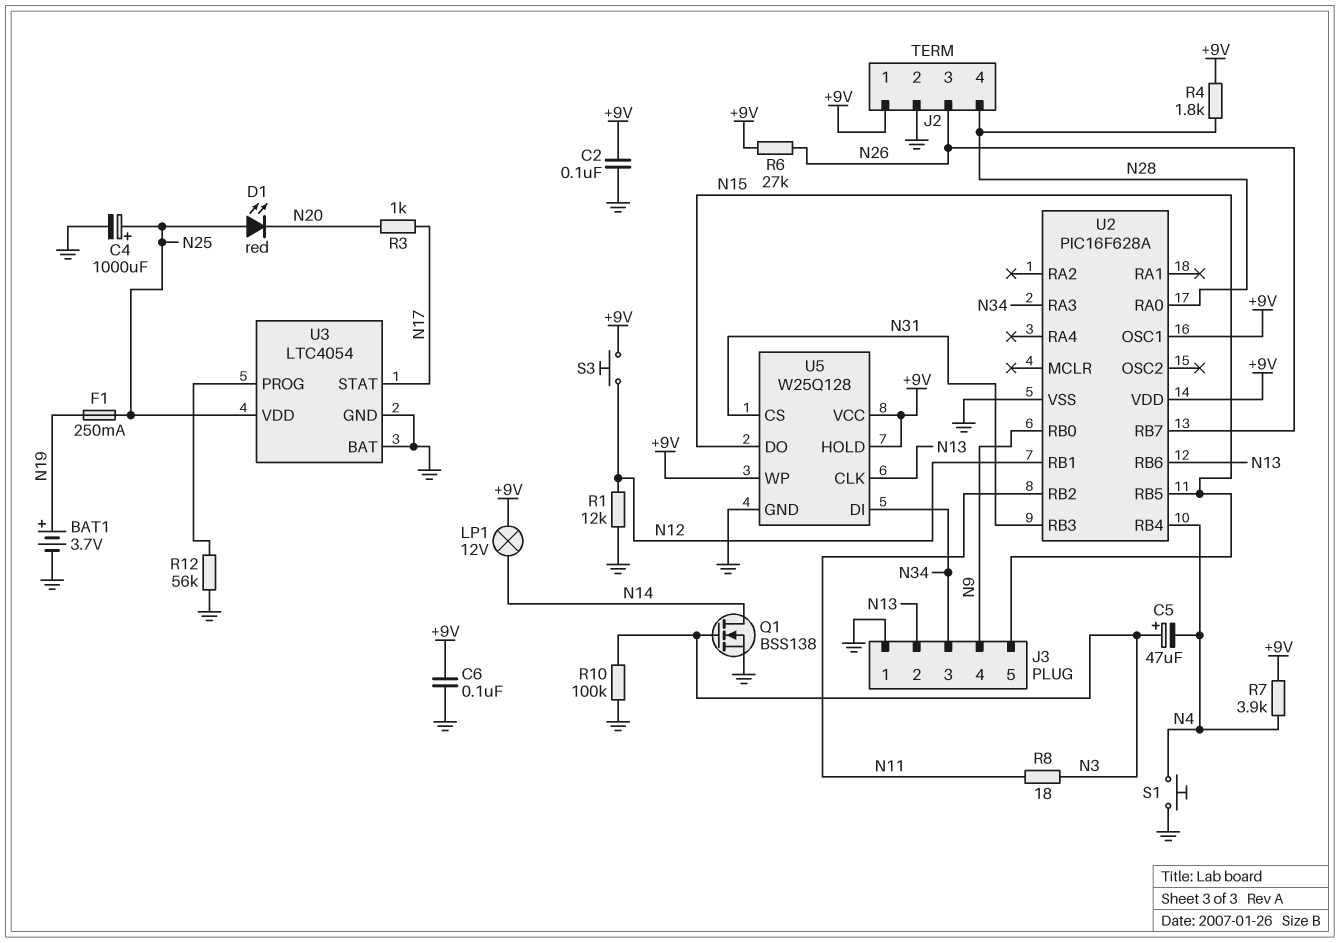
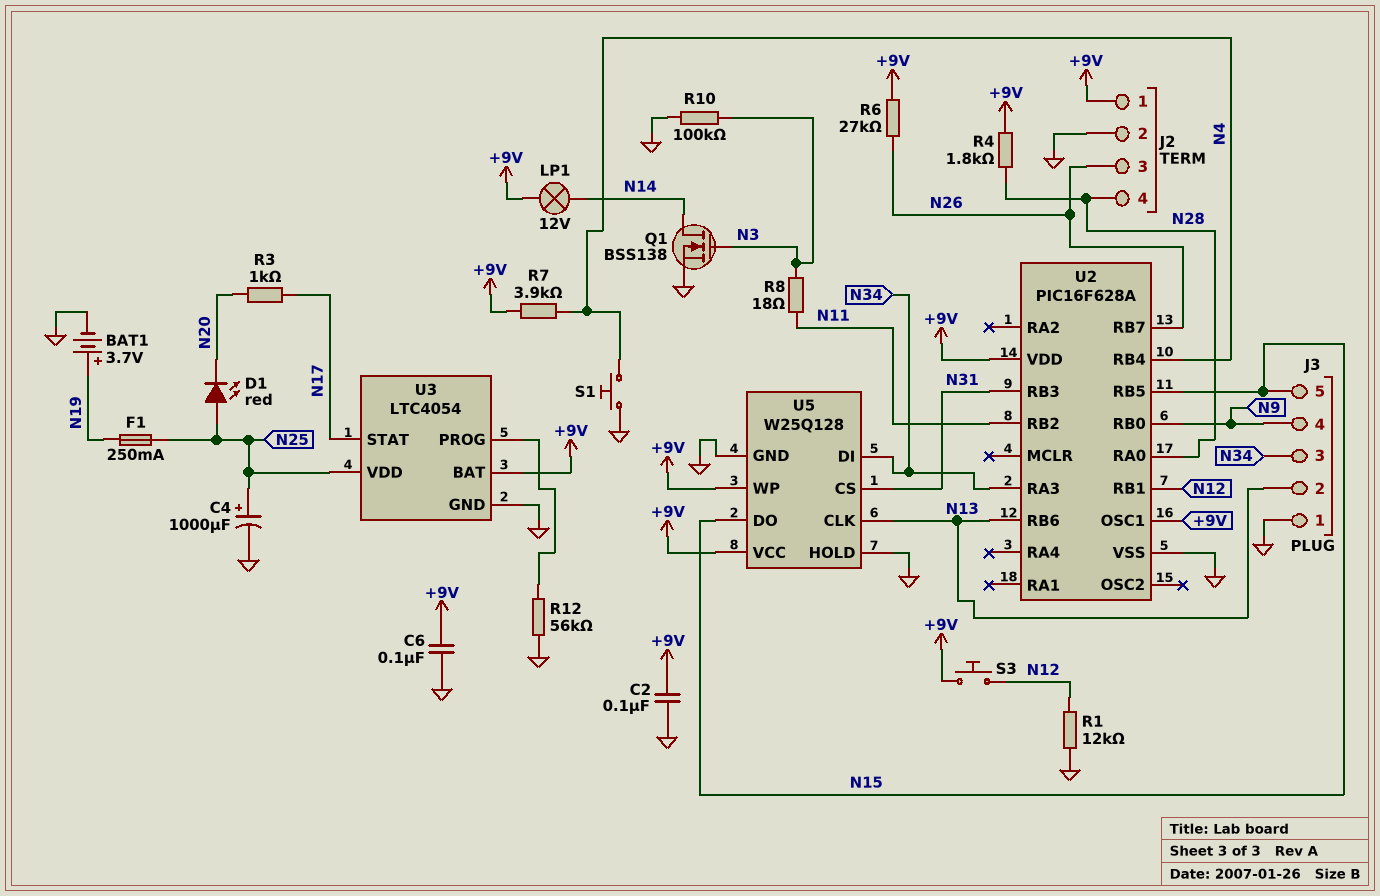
C5: 47uF (plus N3, minus N4) -> none
U3 pin BAT: GND -> +9V
U5 pin HOLD: +9V -> GND

